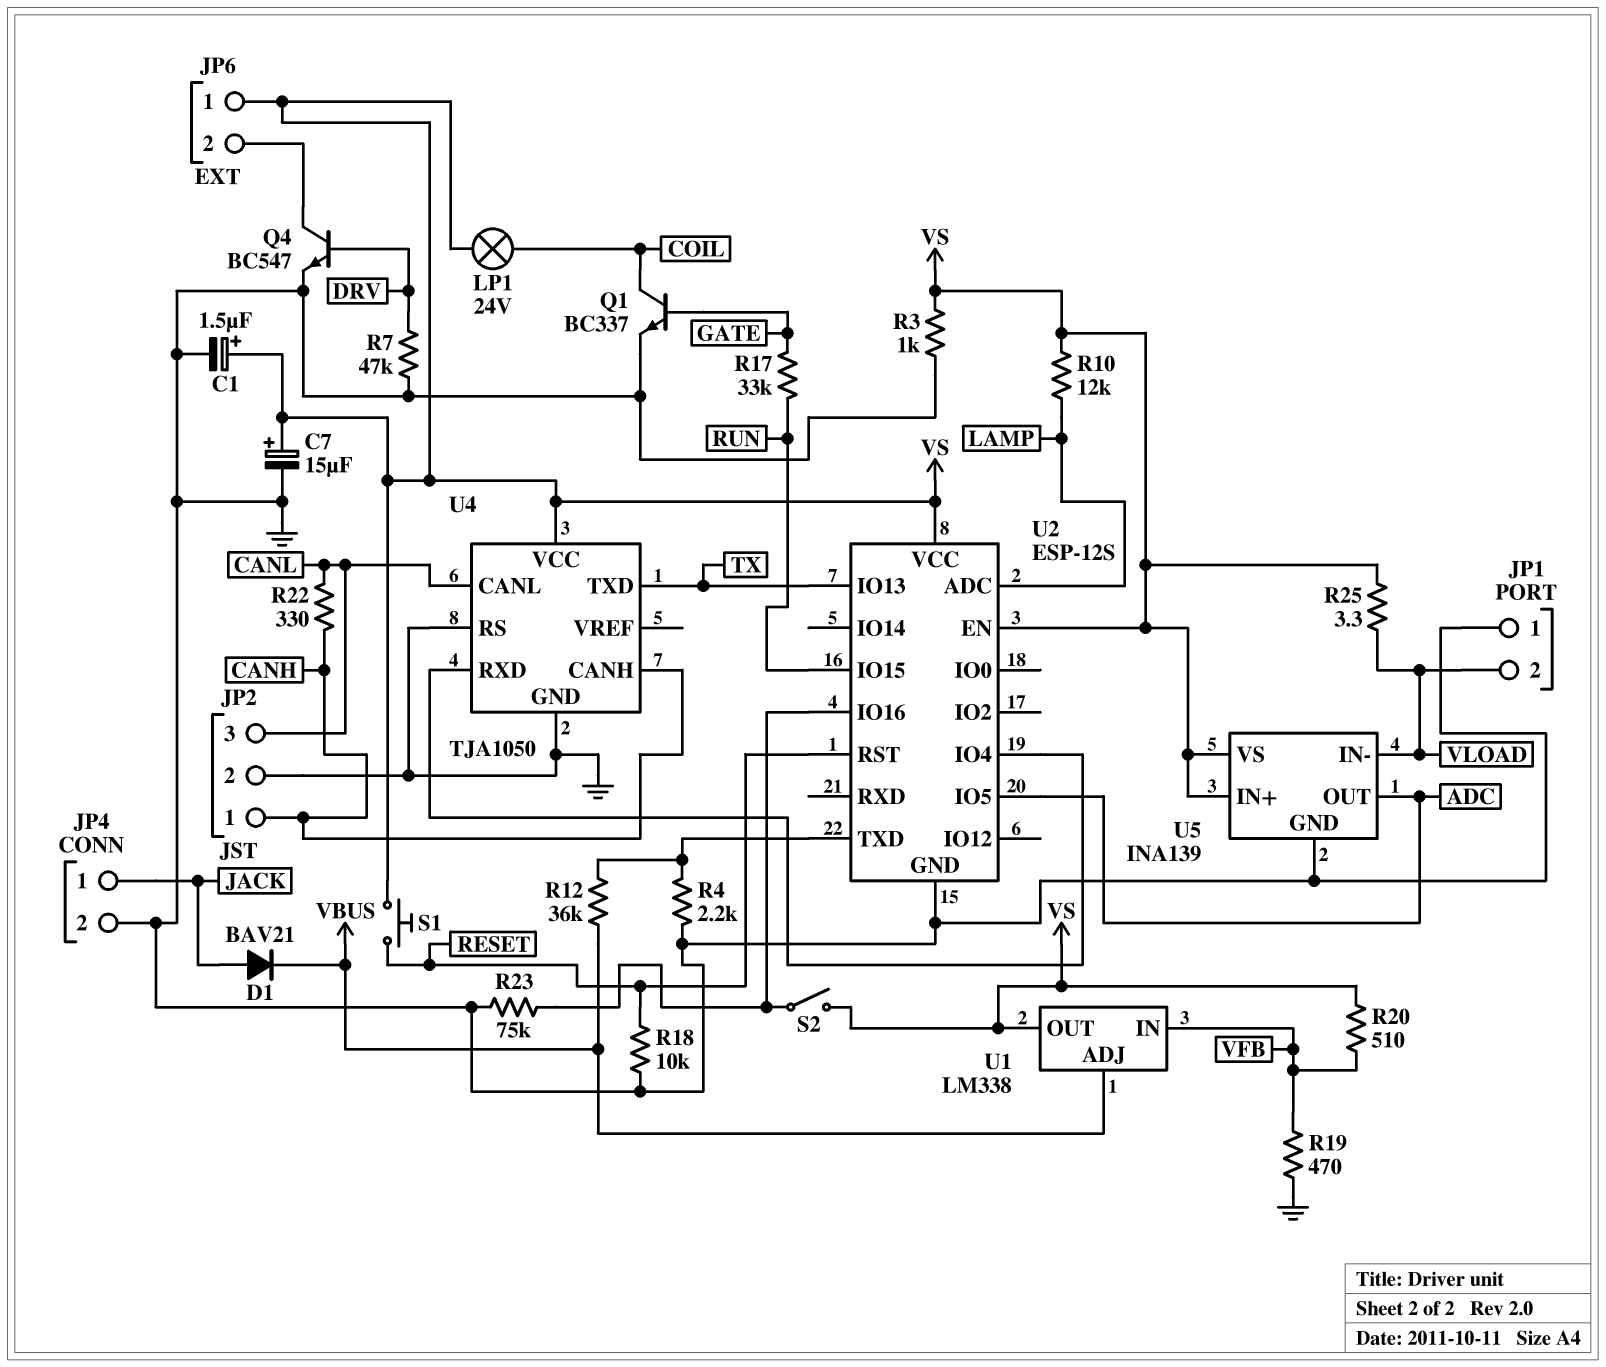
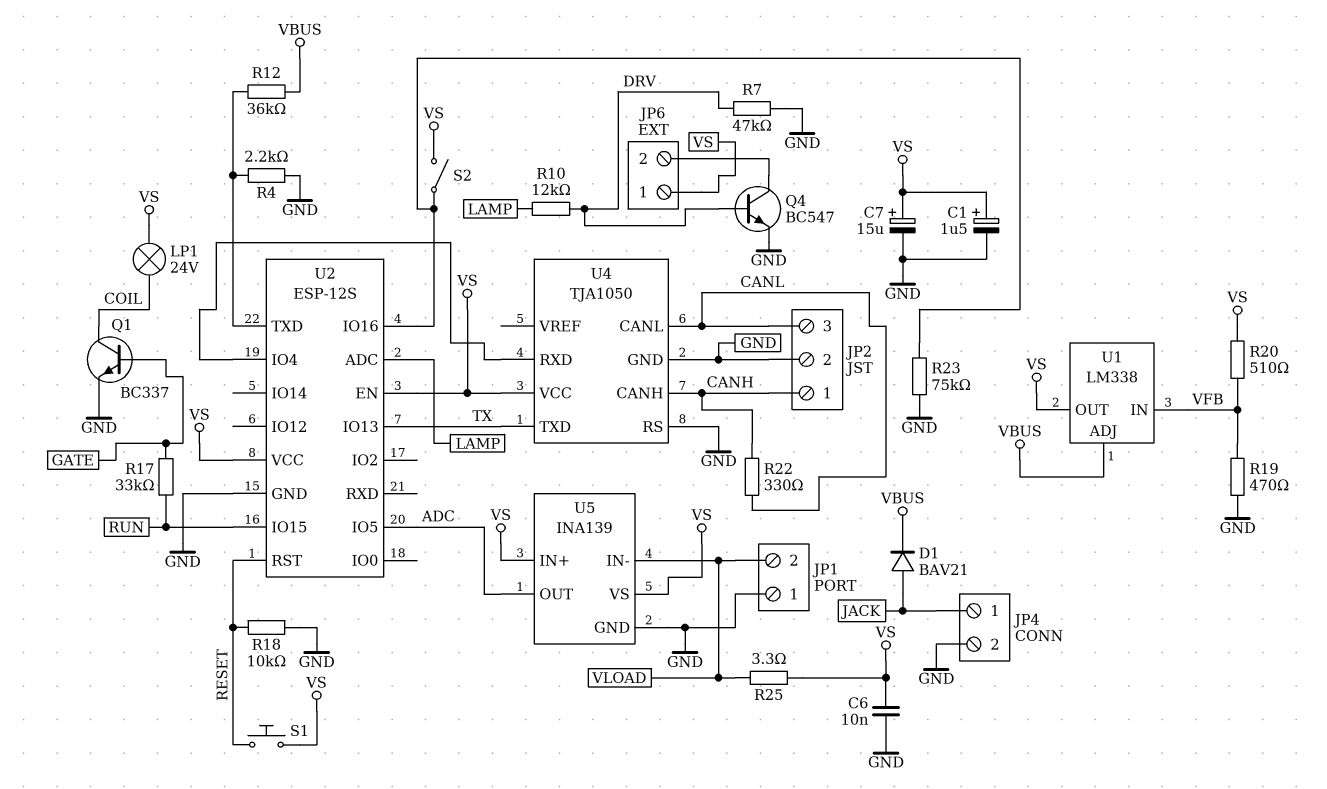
C6: none -> 10nF (GND, VS)
R3: 1k (GND, VS) -> none
R10: 12k (LAMP, VS) -> 12k (DRV, LAMP)

